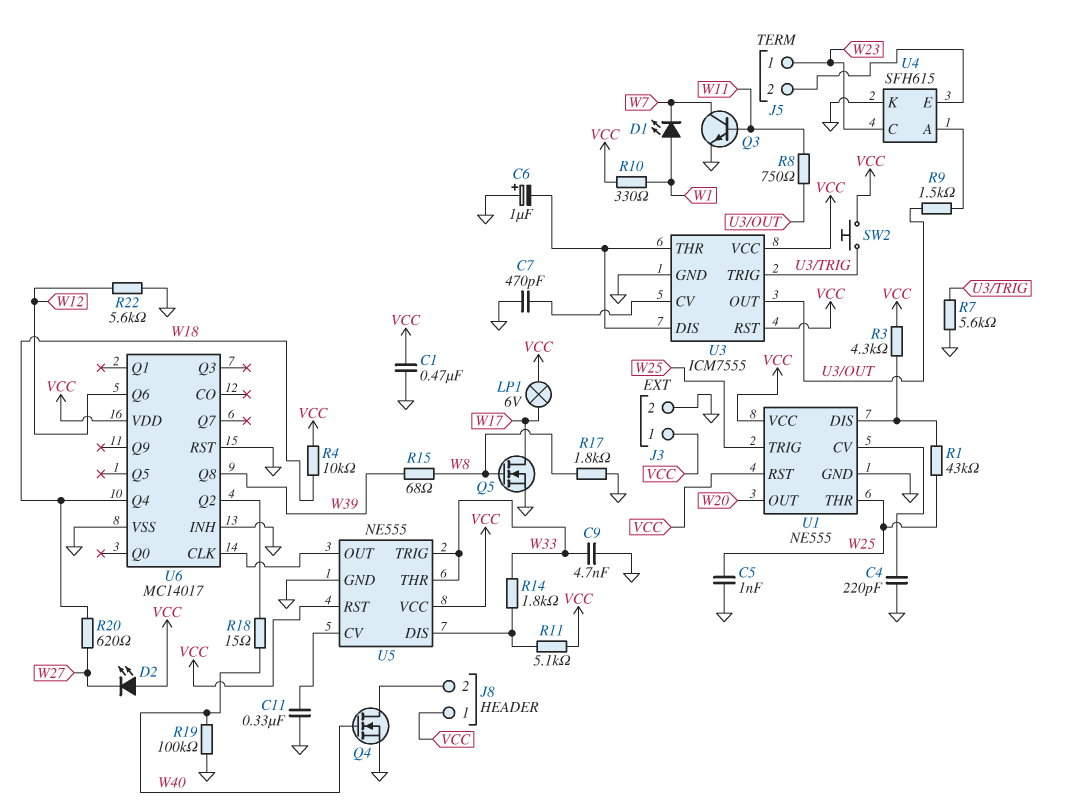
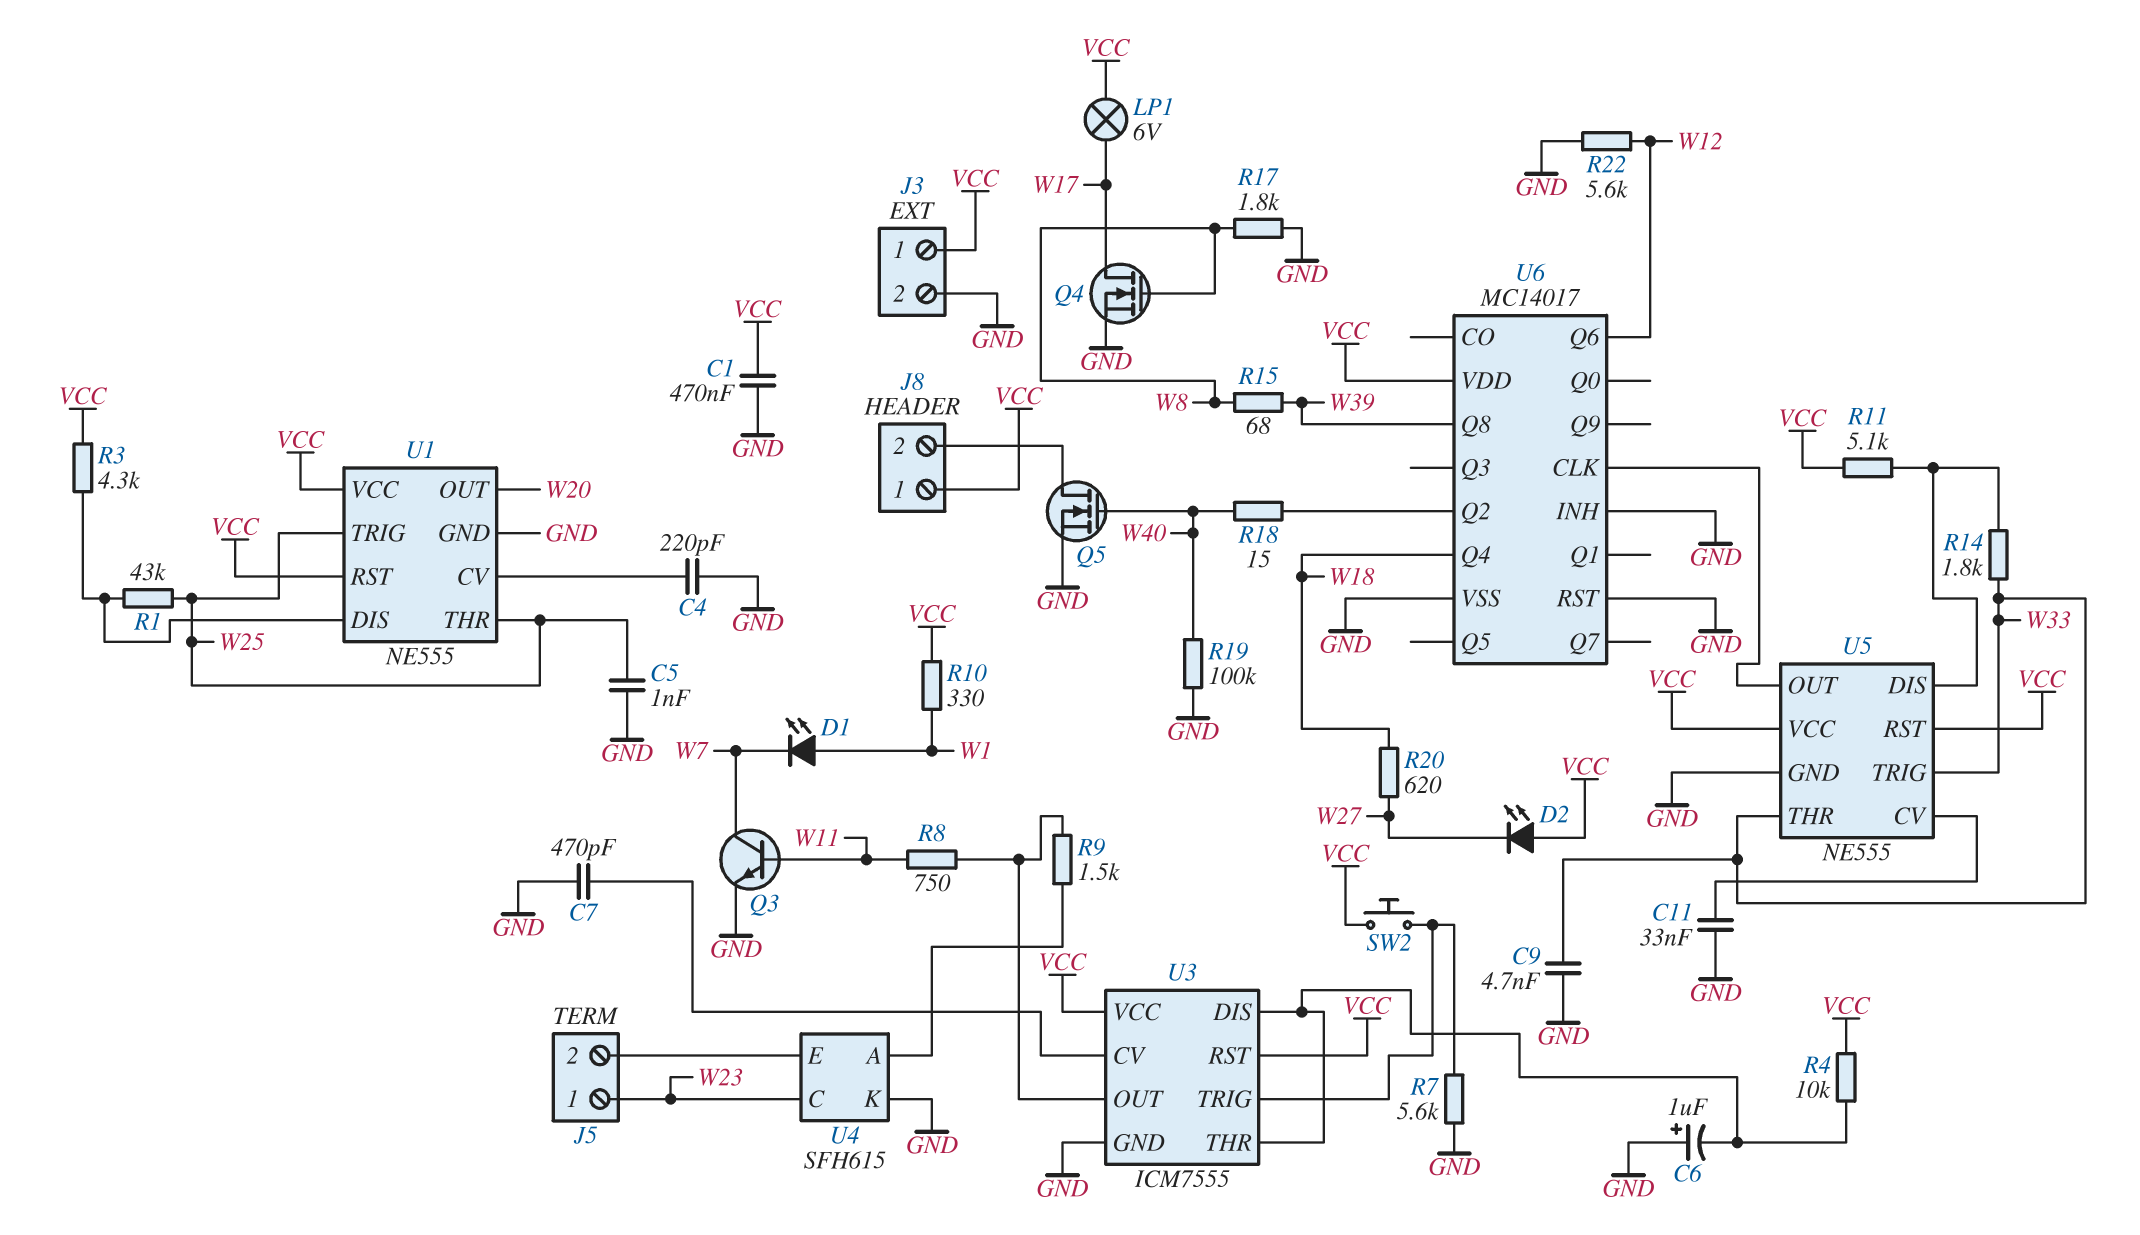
C11: 330nF (GND, U5/CV) -> 33nF (GND, U5/CV)
Q4: NMOS (G W40, D J8/2, S GND) -> NMOS (G W8, D W17, S GND)
Q5: NMOS (G W8, D W17, S GND) -> NMOS (G W40, D J8/2, S GND)
R4: 10k (VCC, W18) -> 10k (U3/DIS, VCC)

